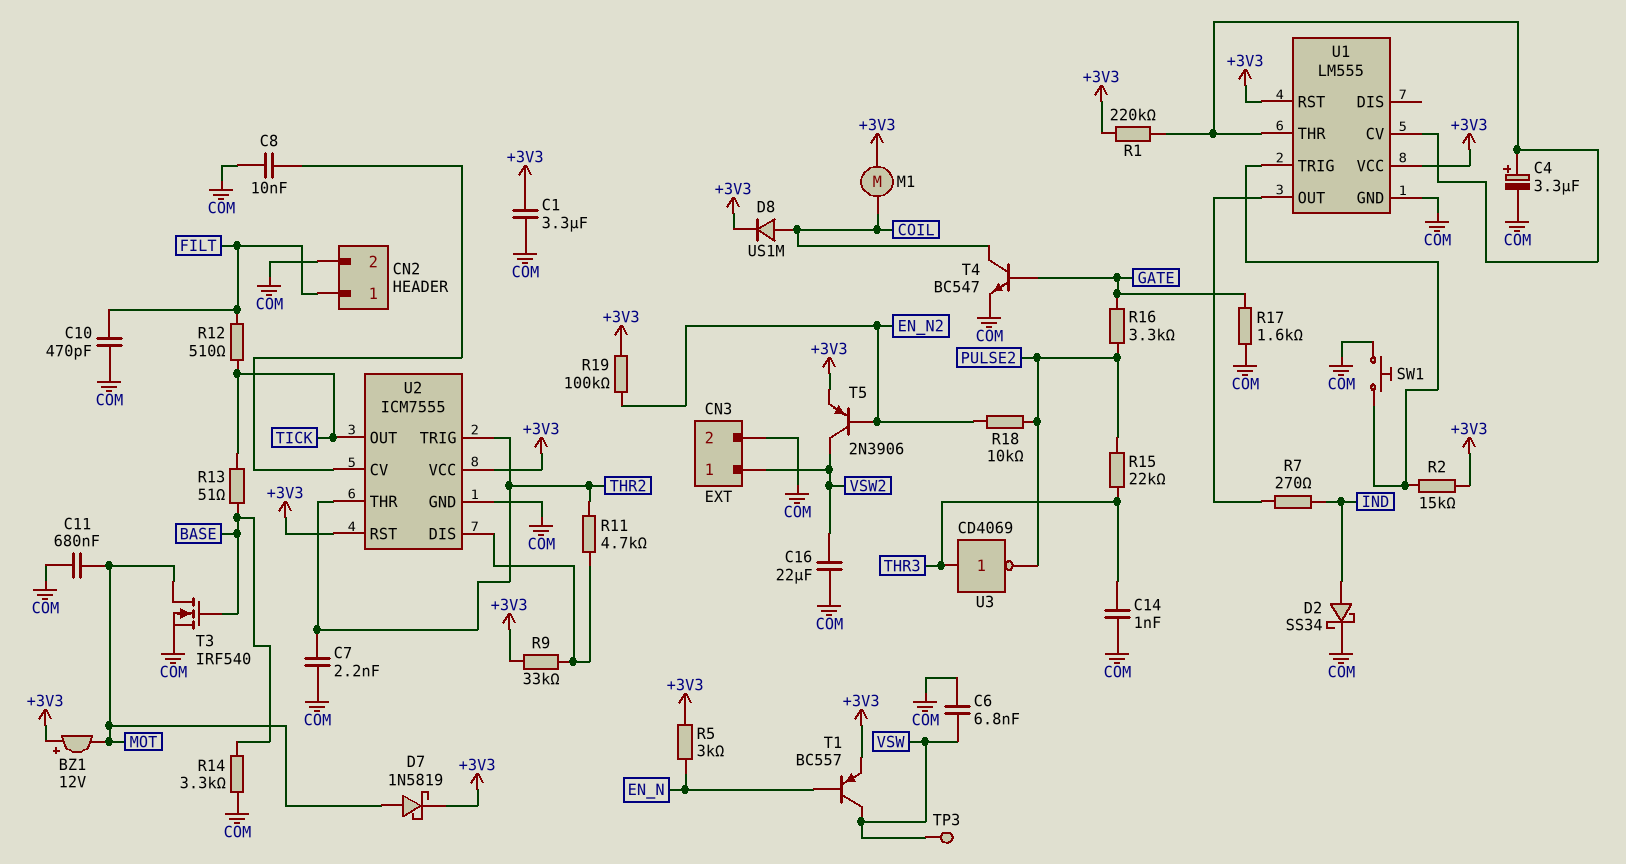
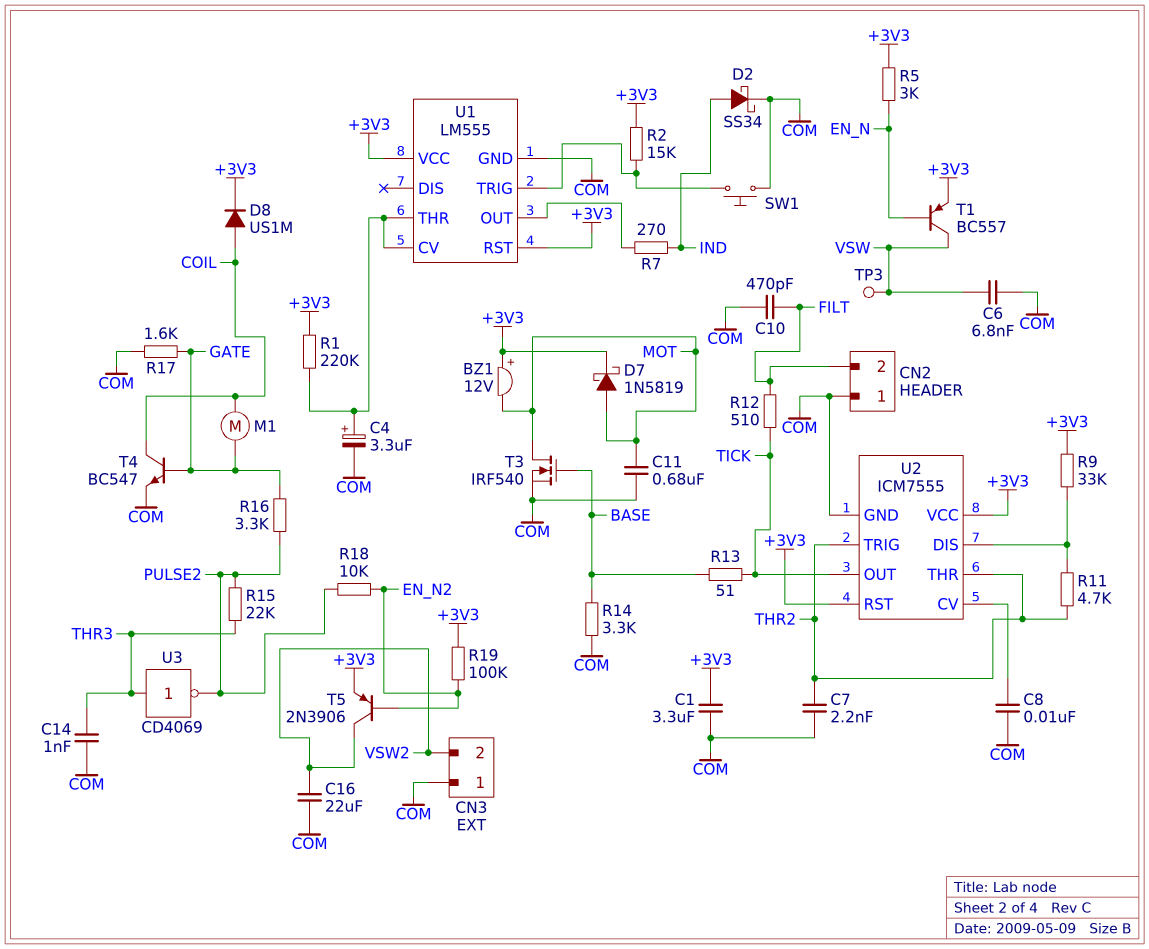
CN2 pin 1: FILT -> COM
CN2 pin 2: COM -> FILT
CN3 pin 1: VSW2 -> COM
CN3 pin 2: COM -> VSW2
M1: motor (+3V3, COIL) -> motor (COIL, GATE)

